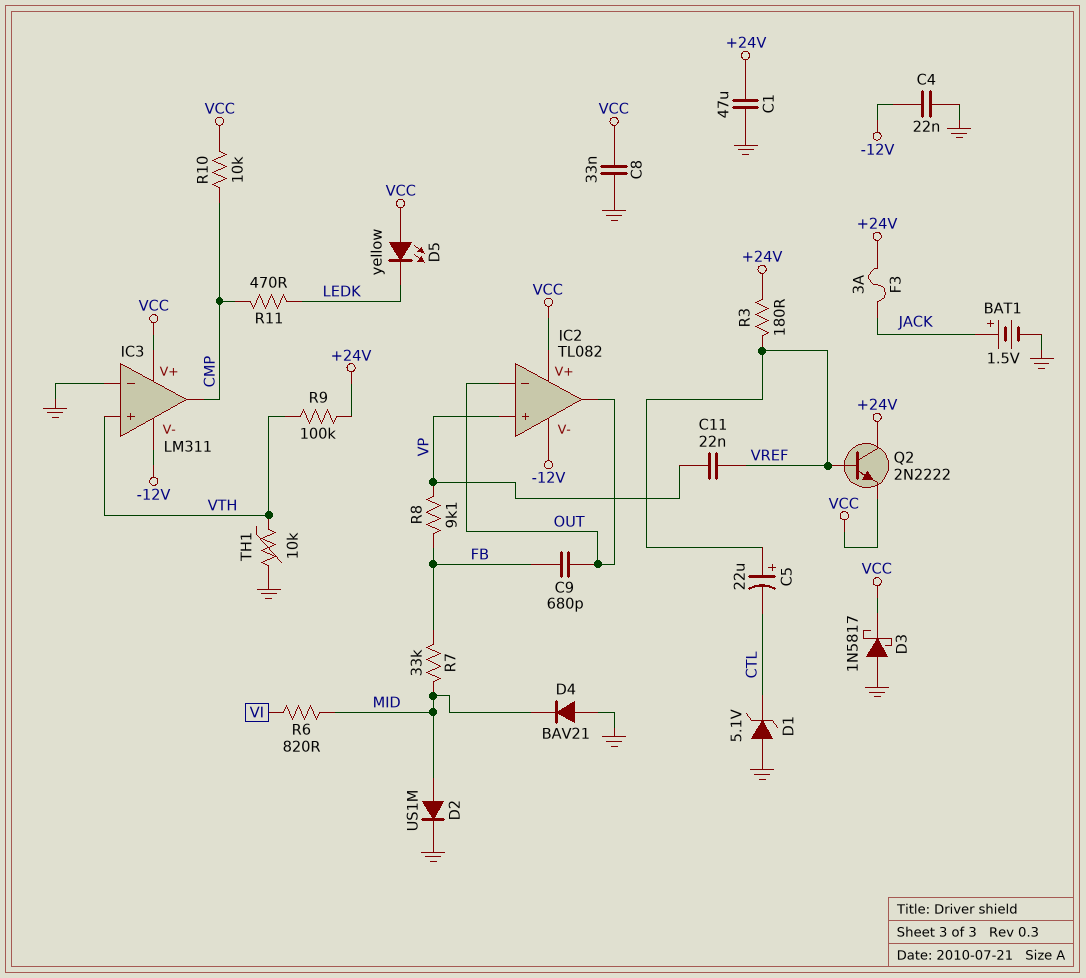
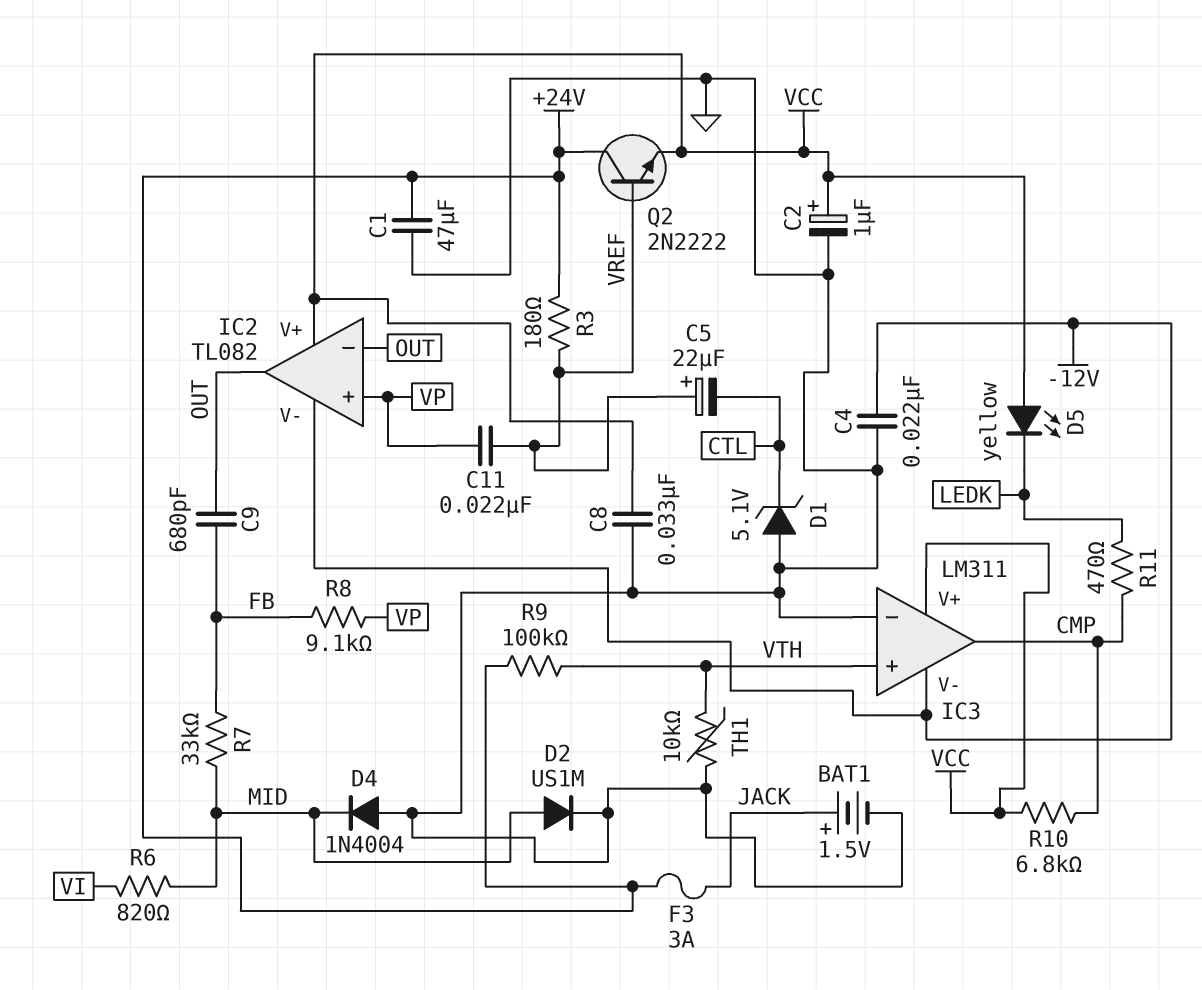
C2: none -> 1uF (plus VCC, minus GND)
D3: schottky 1N5817 (A GND, K VCC) -> none
D4: diode BAV21 (A GND, K MID) -> diode 1N4004 (A GND, K MID)
R10: 10k (CMP, VCC) -> 6.8k (CMP, VCC)

